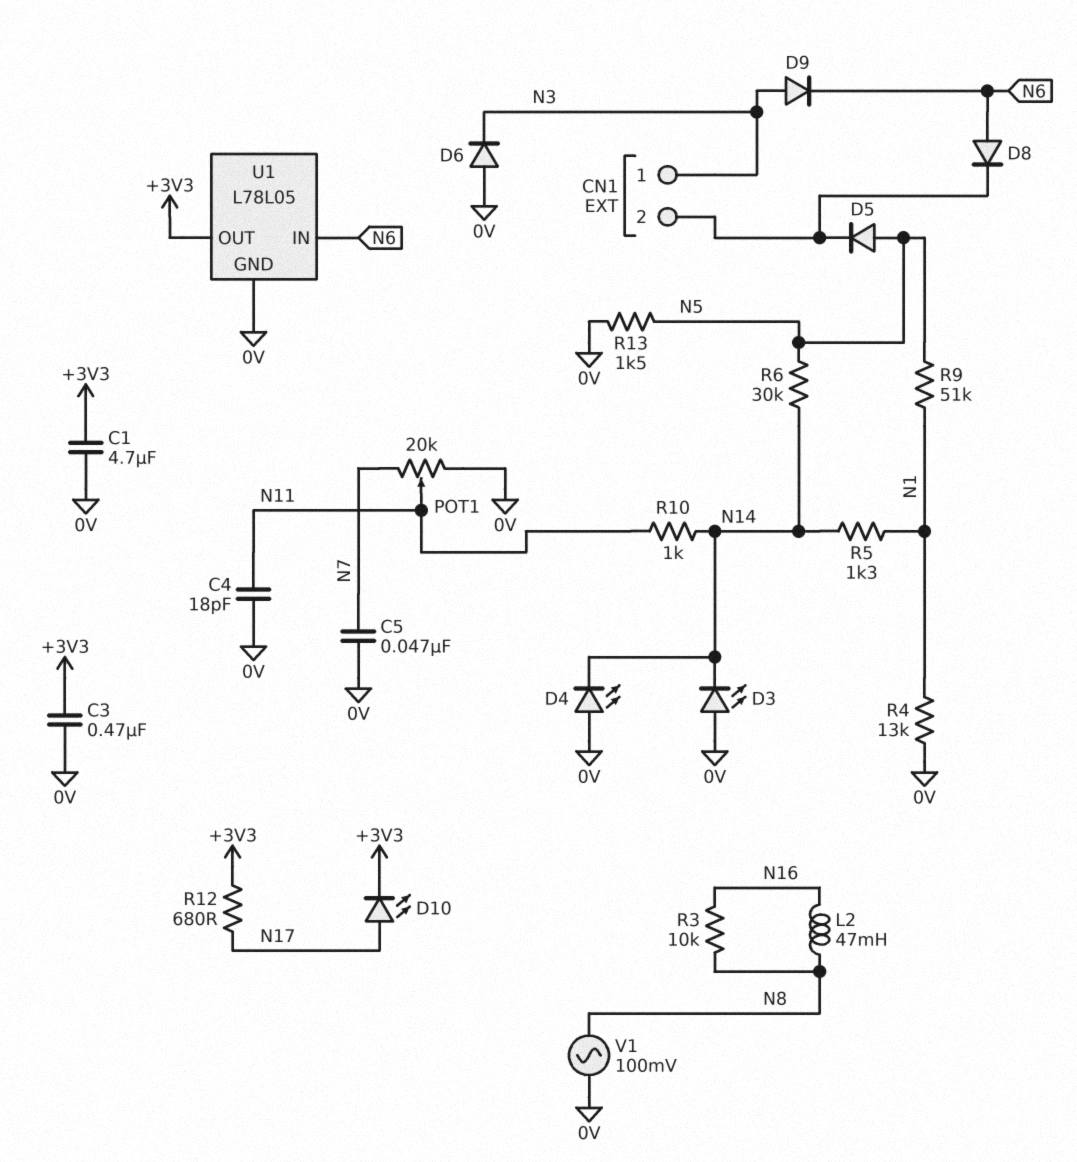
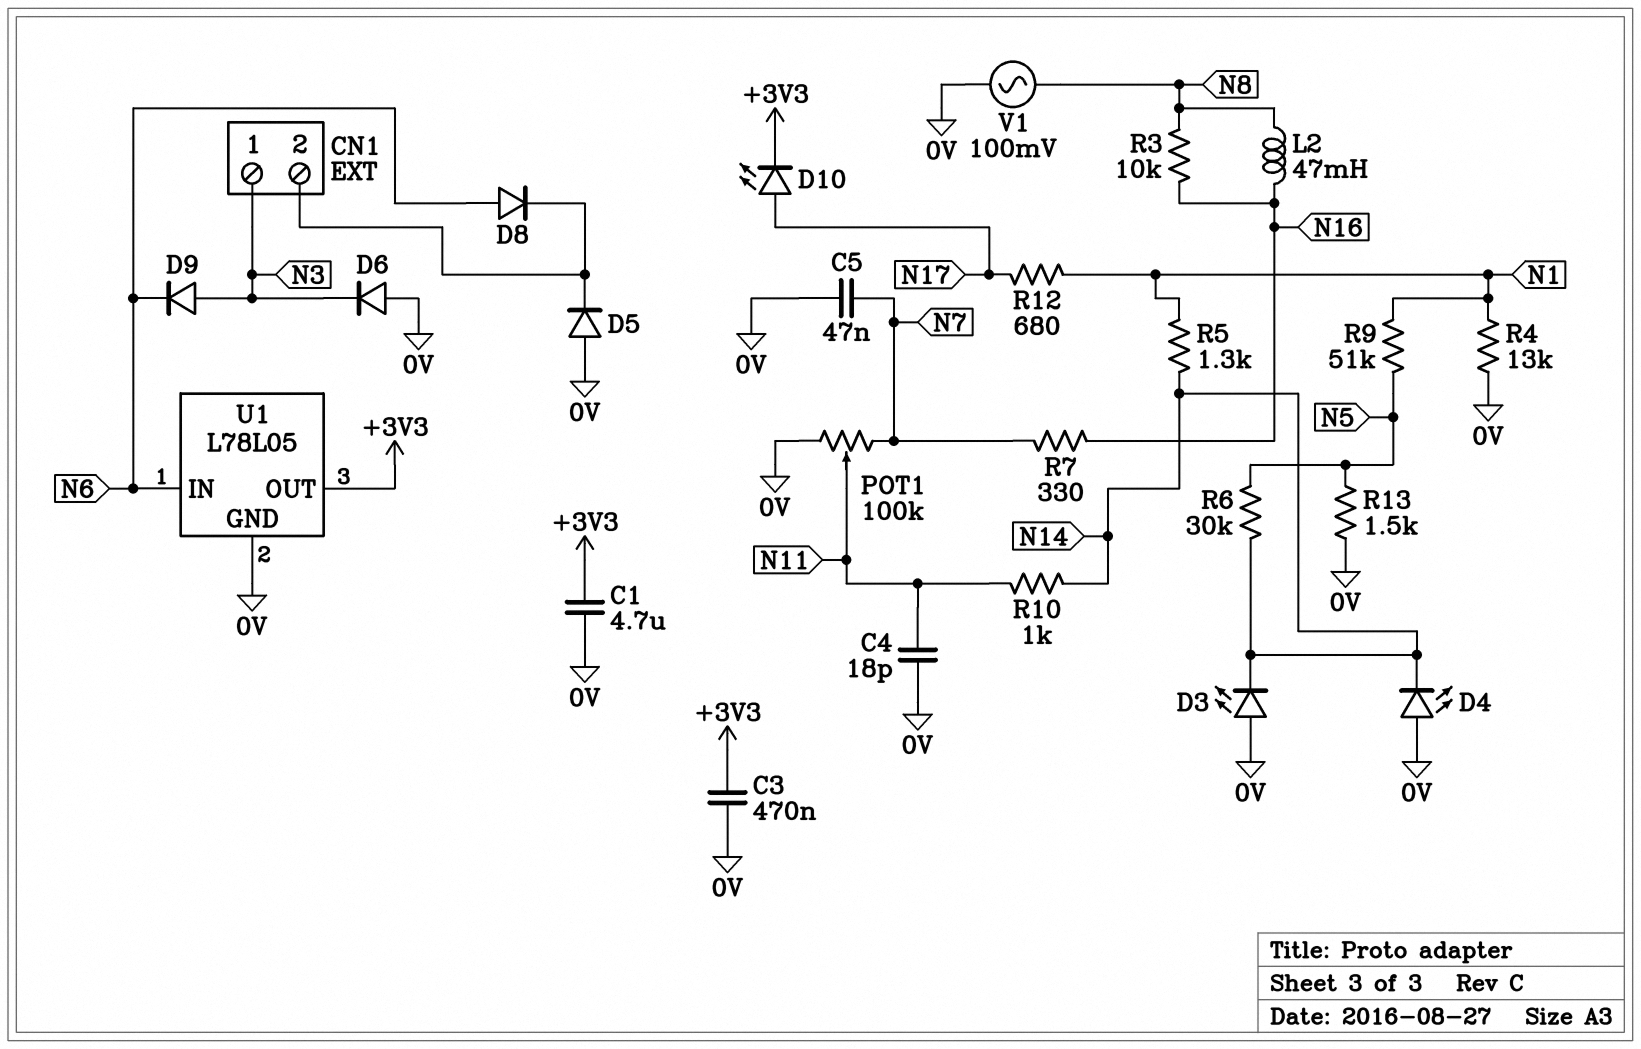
D5: diode (A N5, K CN1/2) -> diode (A 0V, K CN1/2)
POT1: 20k (0V, N7, wiper N11) -> 100k (0V, N7, wiper N11)
R7: none -> 330 (N7, N16)
R12: 680 (+3V3, N17) -> 680 (N1, N17)

